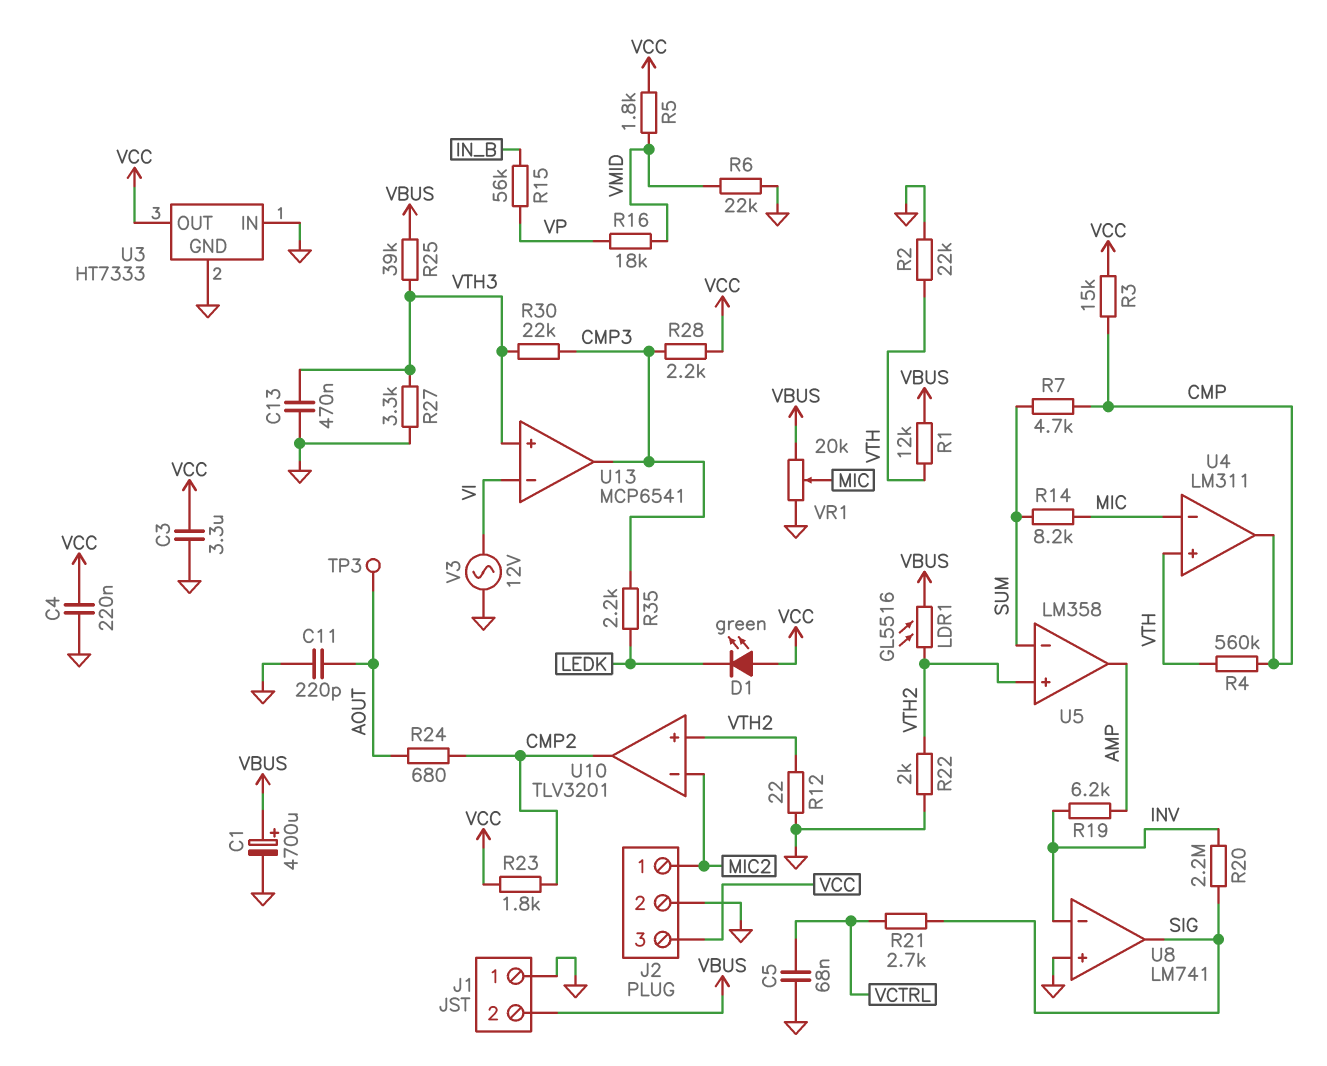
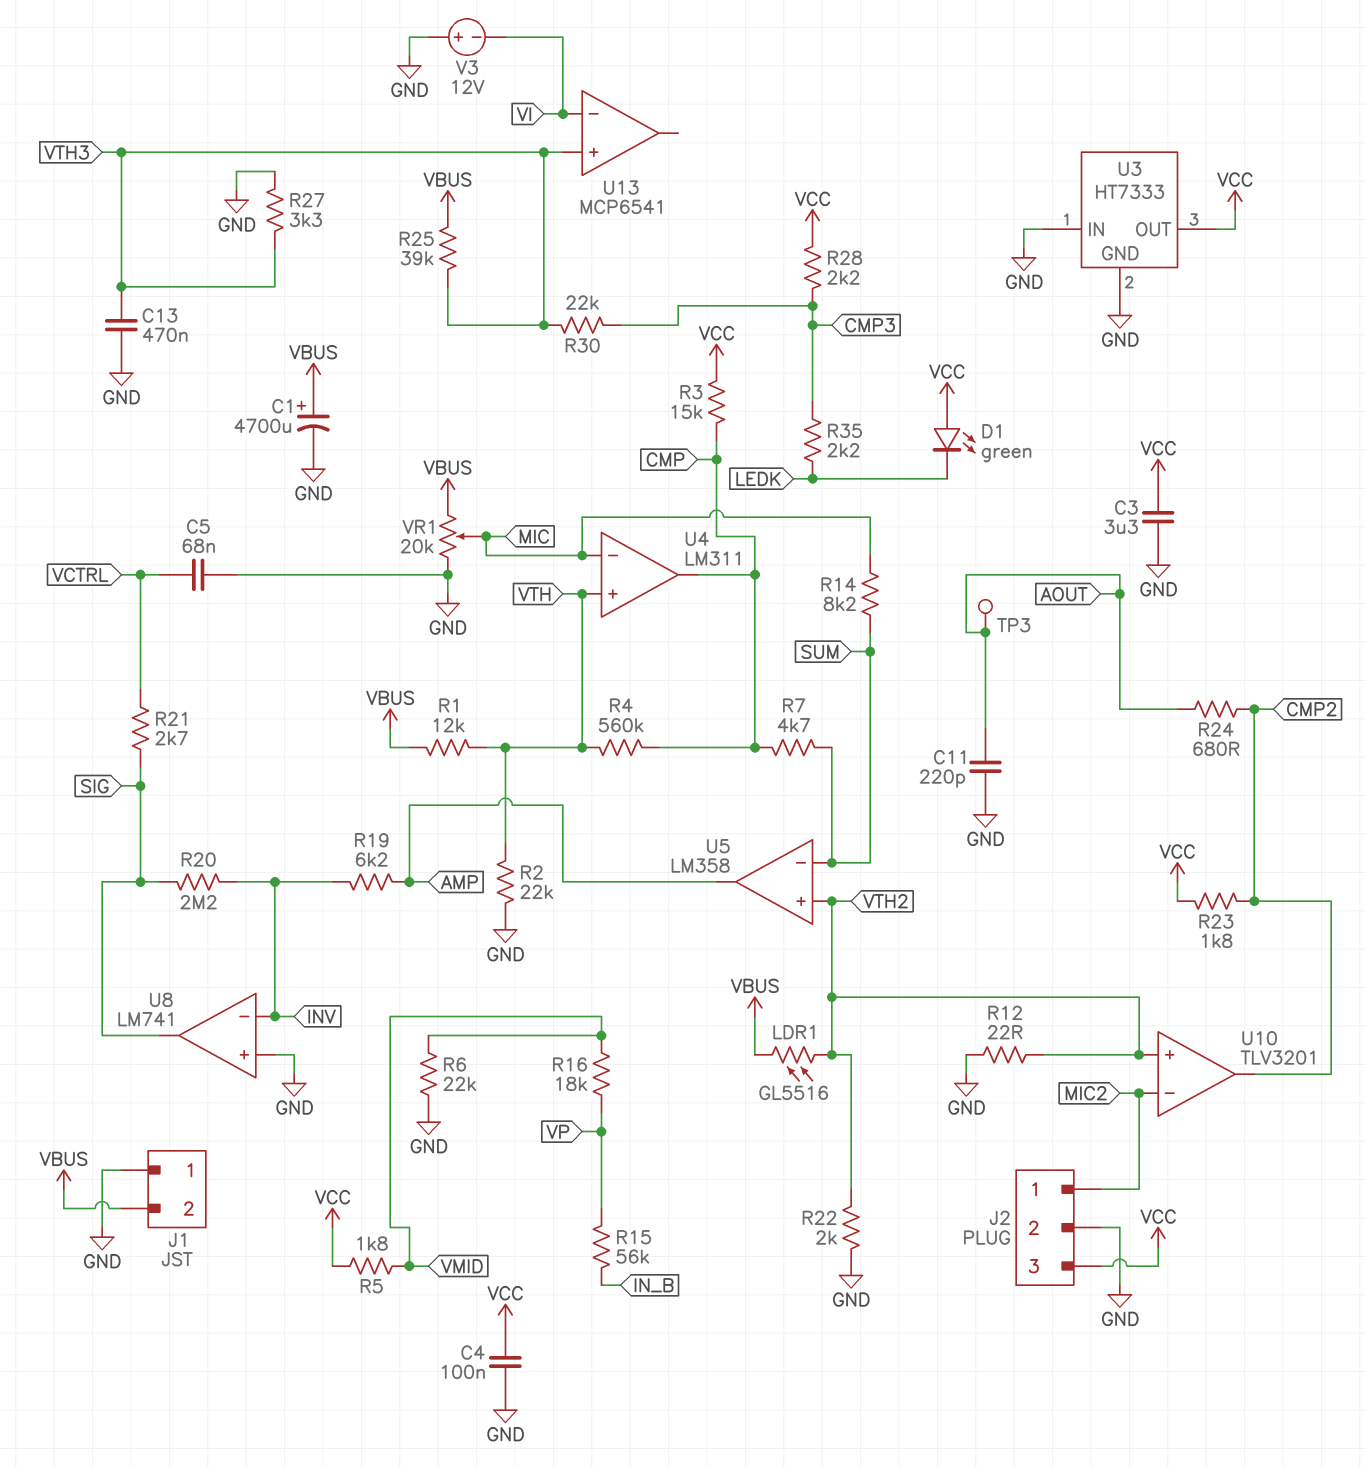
C4: 220nF (GND, VCC) -> 100nF (GND, VCC)
U13 pin out: CMP3 -> none
V3: AC 12V (GND, VI) -> 12V (plus GND, minus VI)

